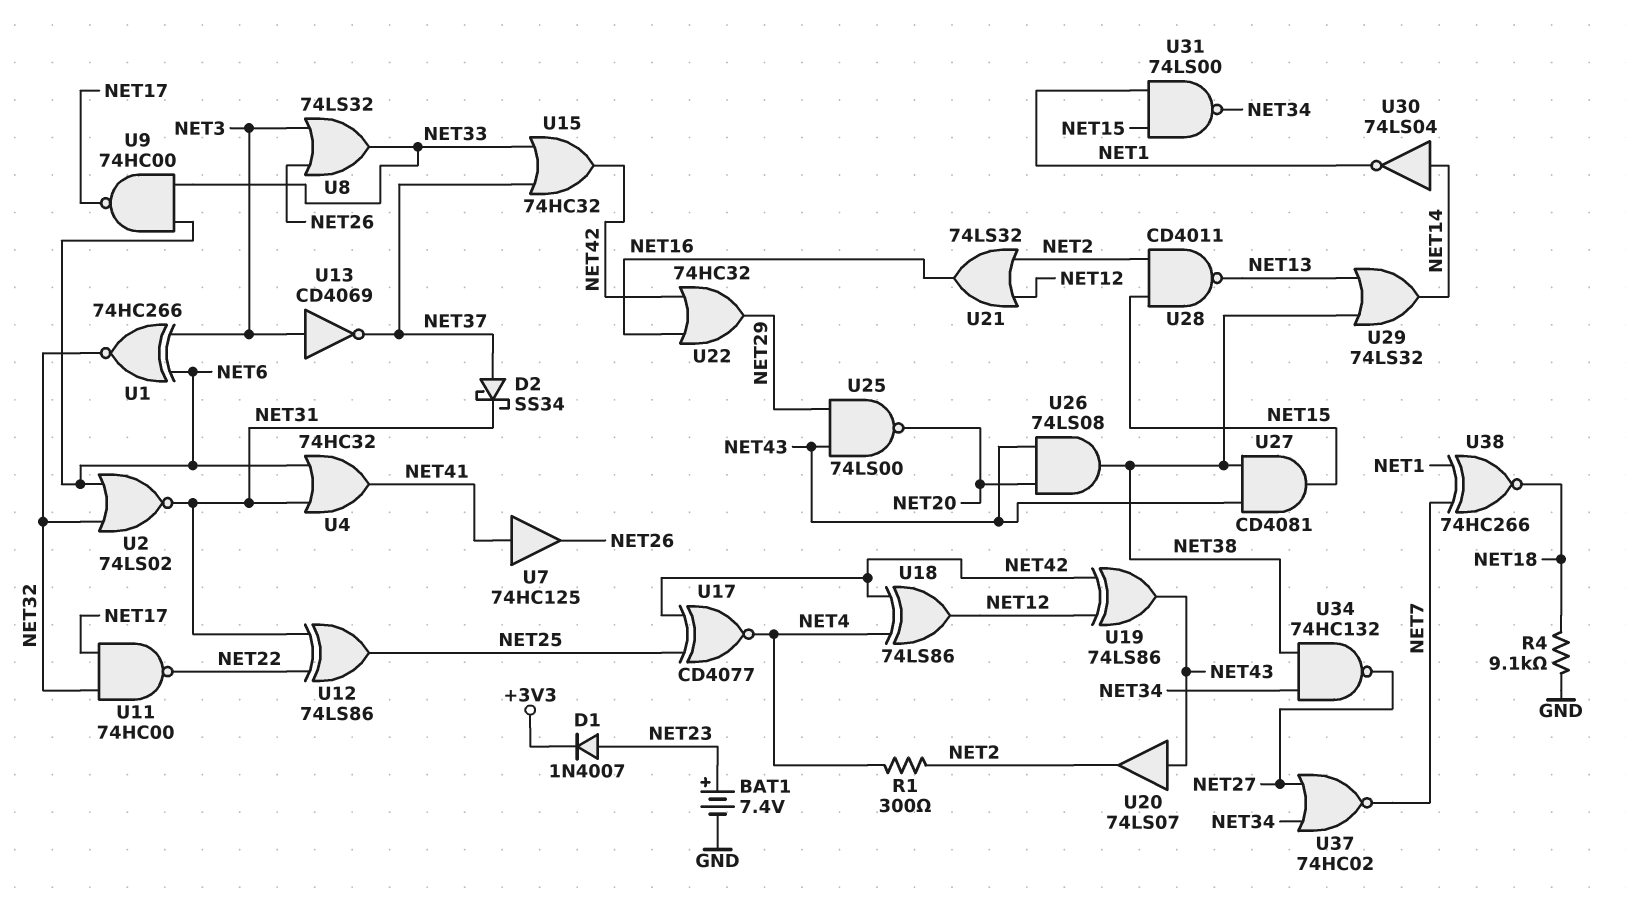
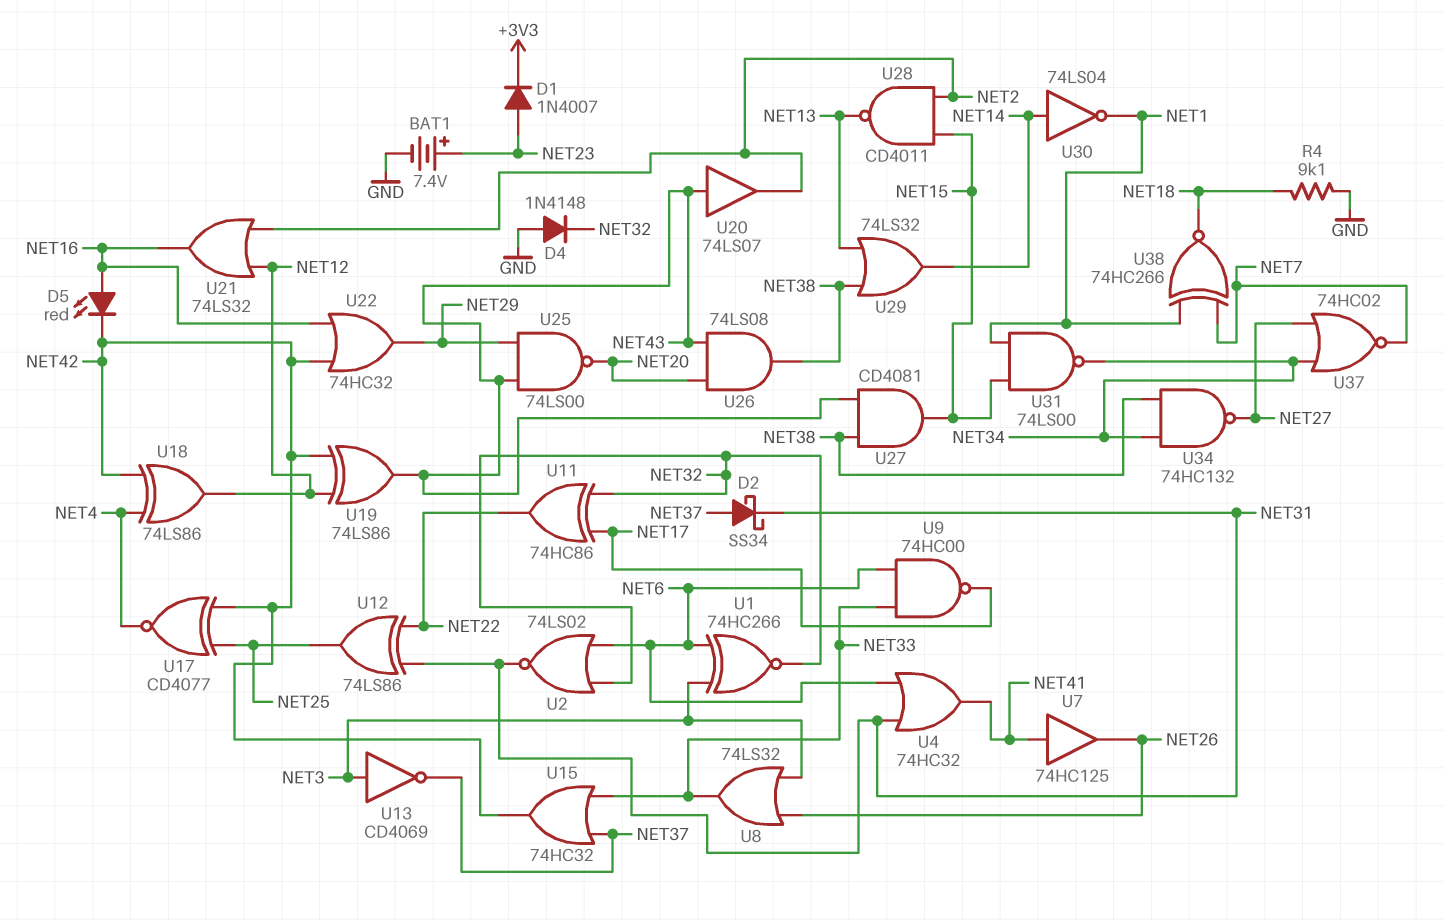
D4: none -> diode 1N4148 (A GND, K NET32)
D5: none -> LED red (A NET16, K NET42)
R1: 300 (NET2, NET4) -> none
U11: NAND 74HC00 (in NET17, in NET32, out NET22) -> XOR 74HC86 (in NET17, in NET32, out NET22)

